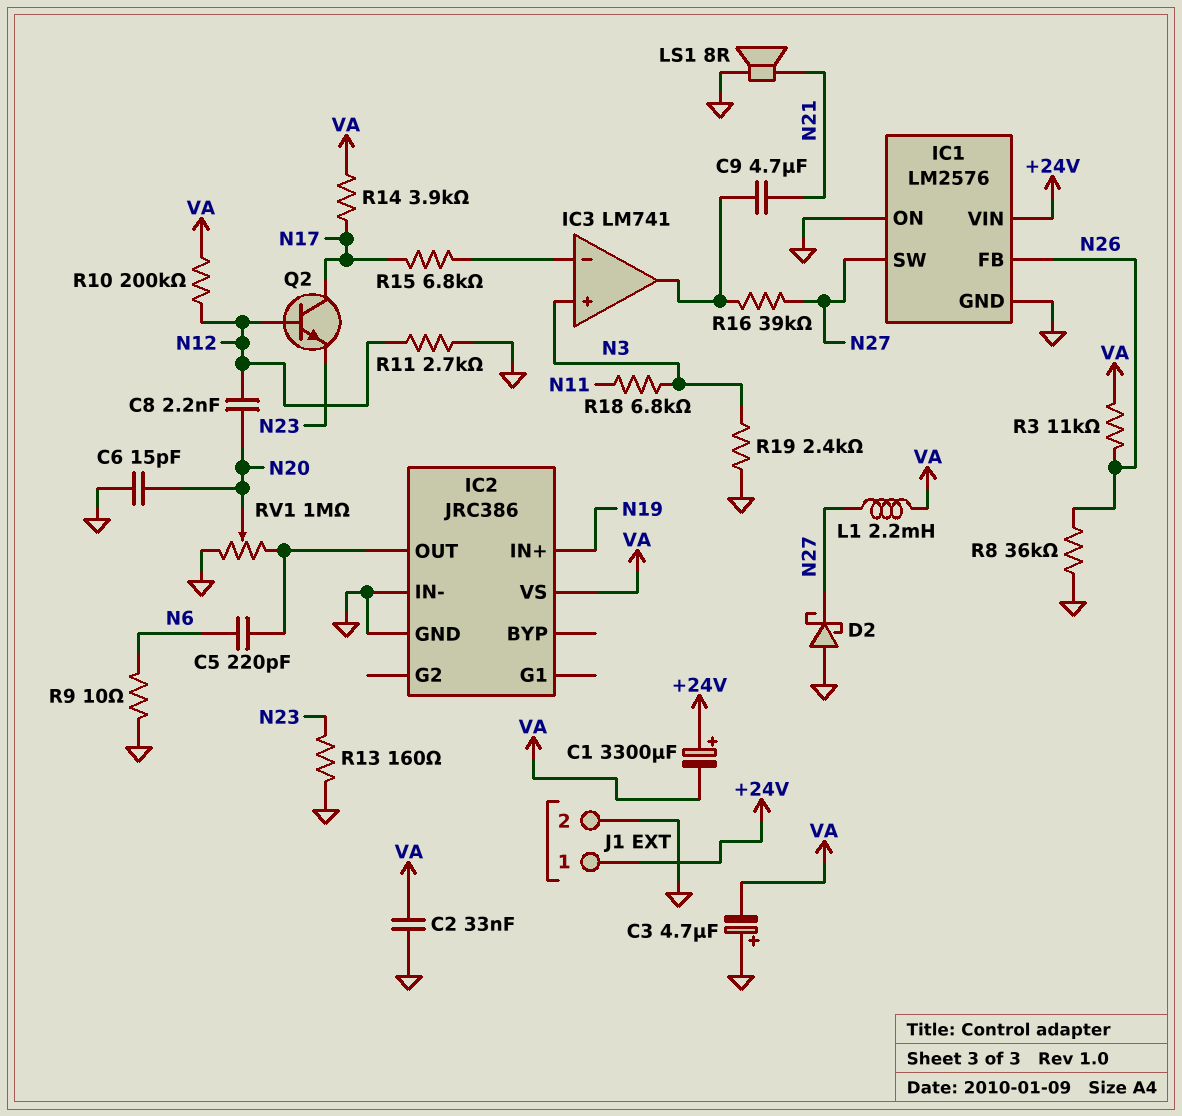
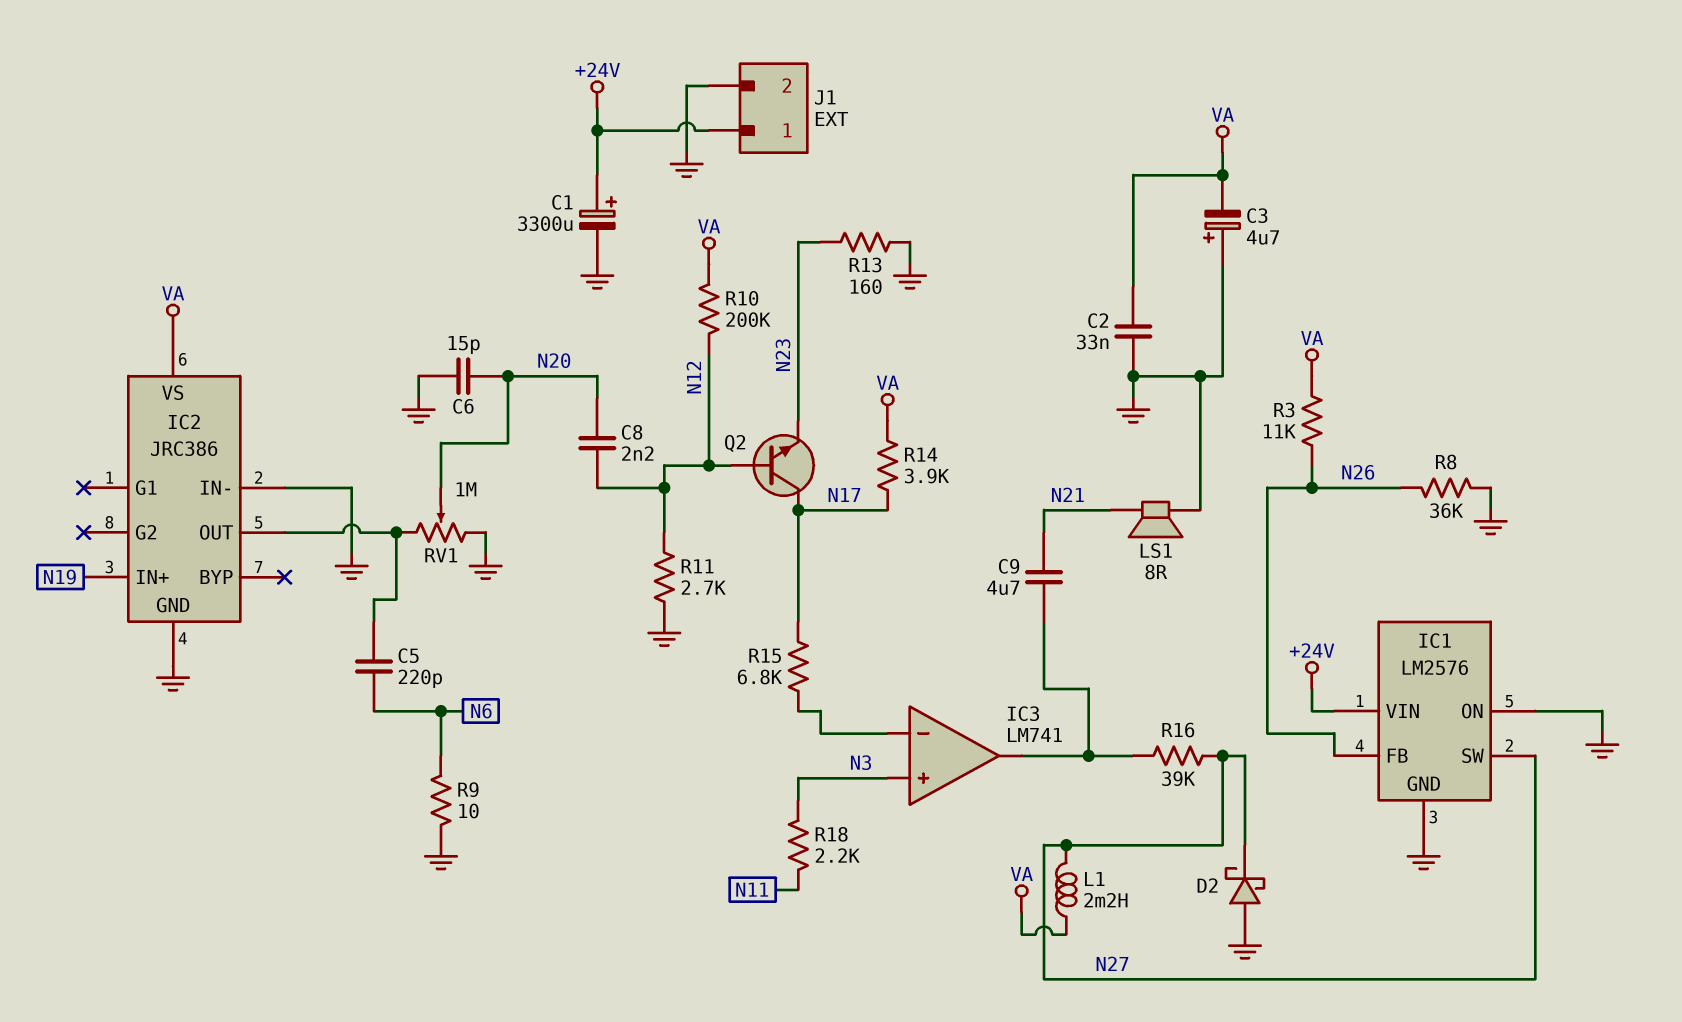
C1: 3300uF (plus +24V, minus VA) -> 3300uF (plus +24V, minus GND)
R18: 6.8k (N3, N11) -> 2.2k (N3, N11)
R19: 2.4k (GND, N3) -> none

